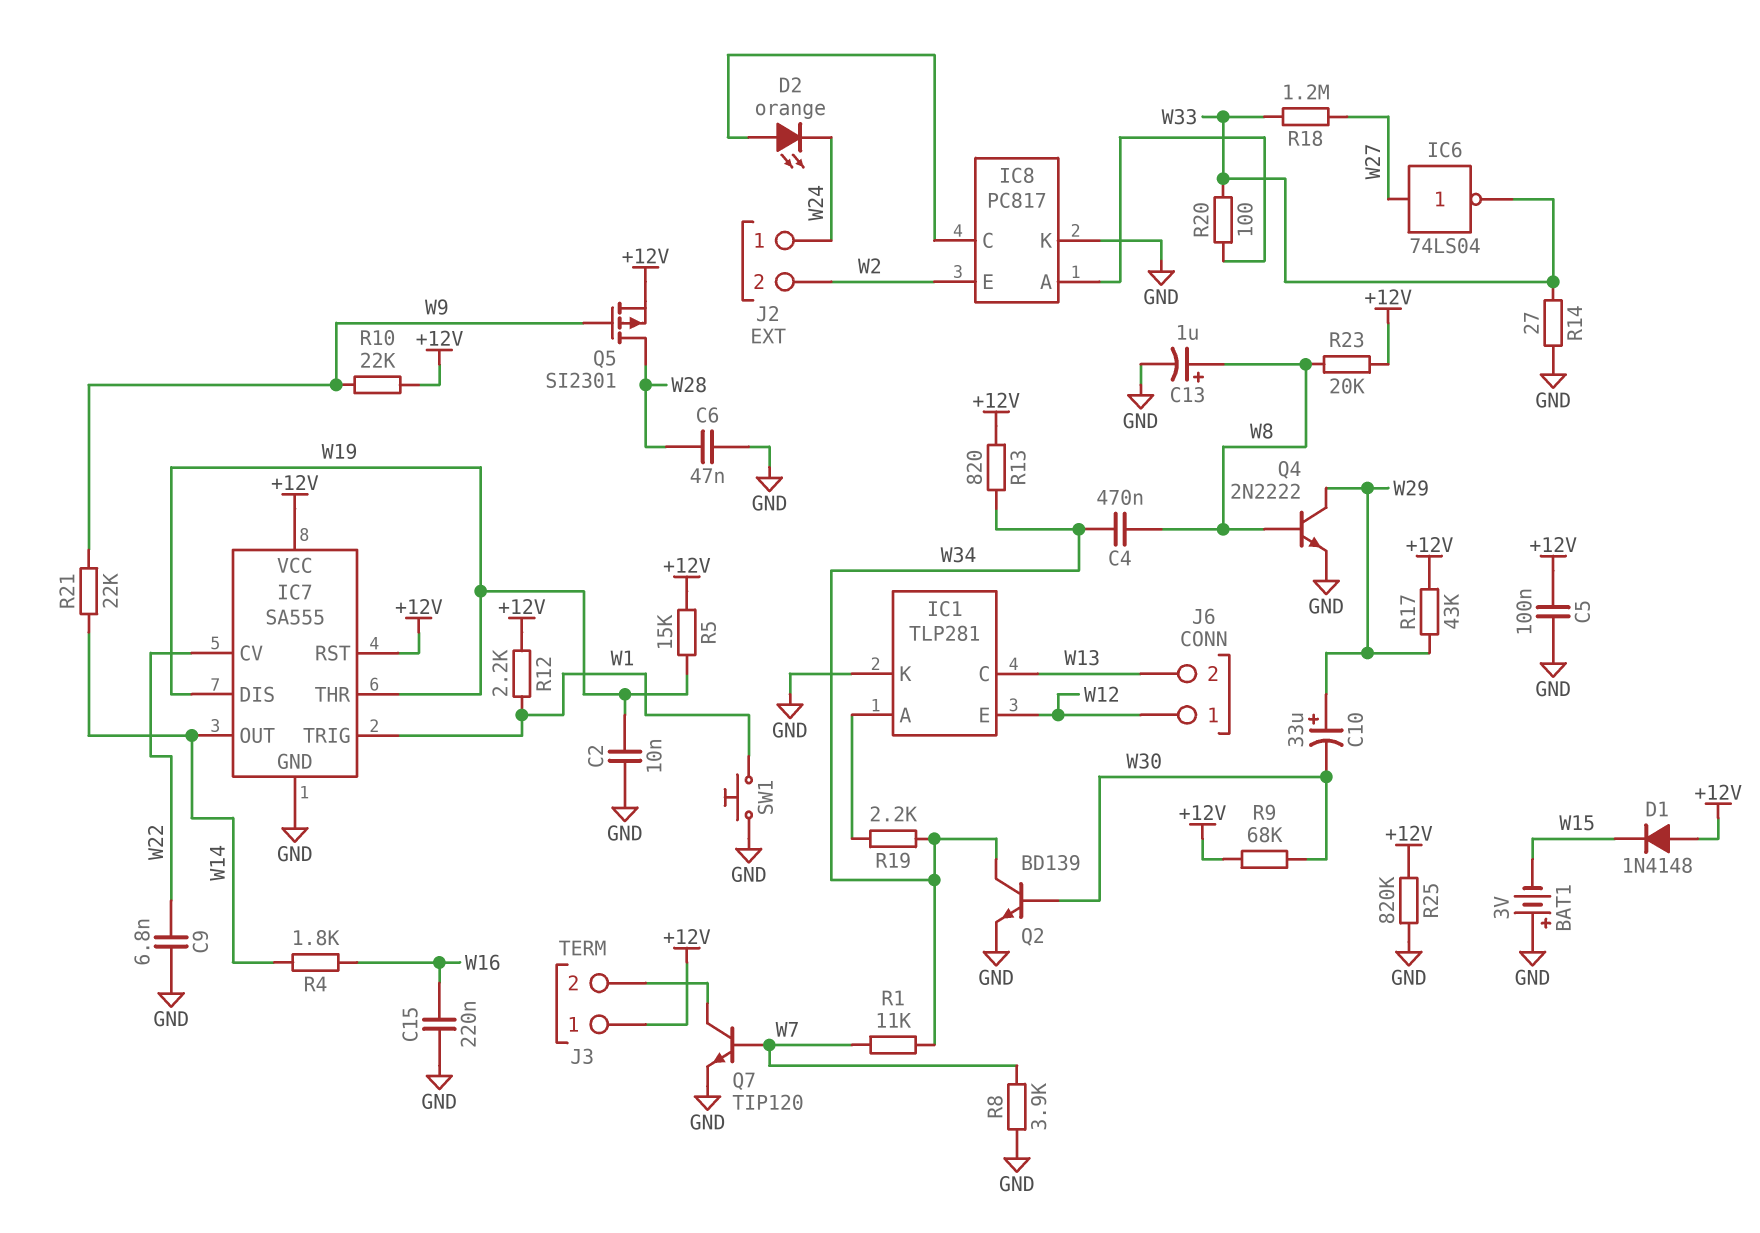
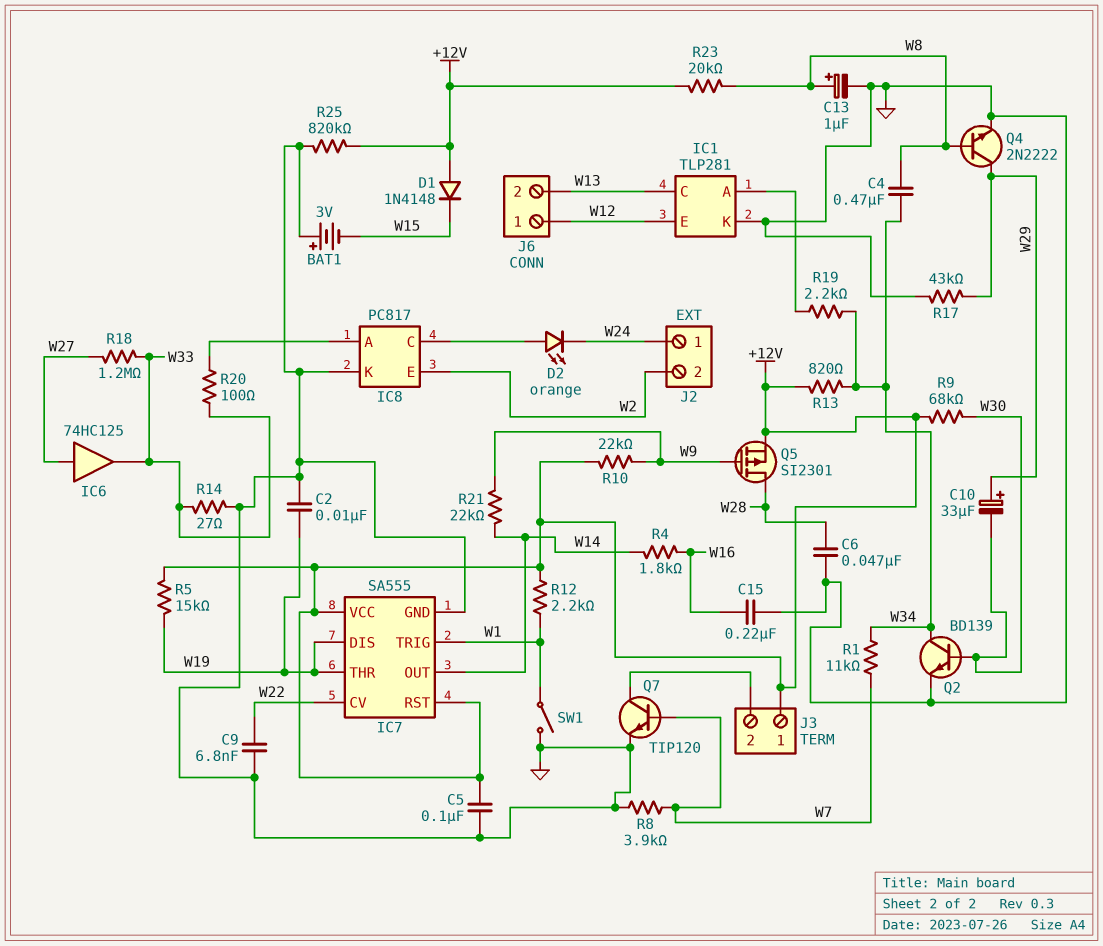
IC6: NOT 74LS04 (in W27, out W33) -> buffer 74HC125 (in W27, out W33)
R17: 43k (+12V, W29) -> 43k (GND, W29)
SW1: button (GND, W1) -> switch (GND, W1)

